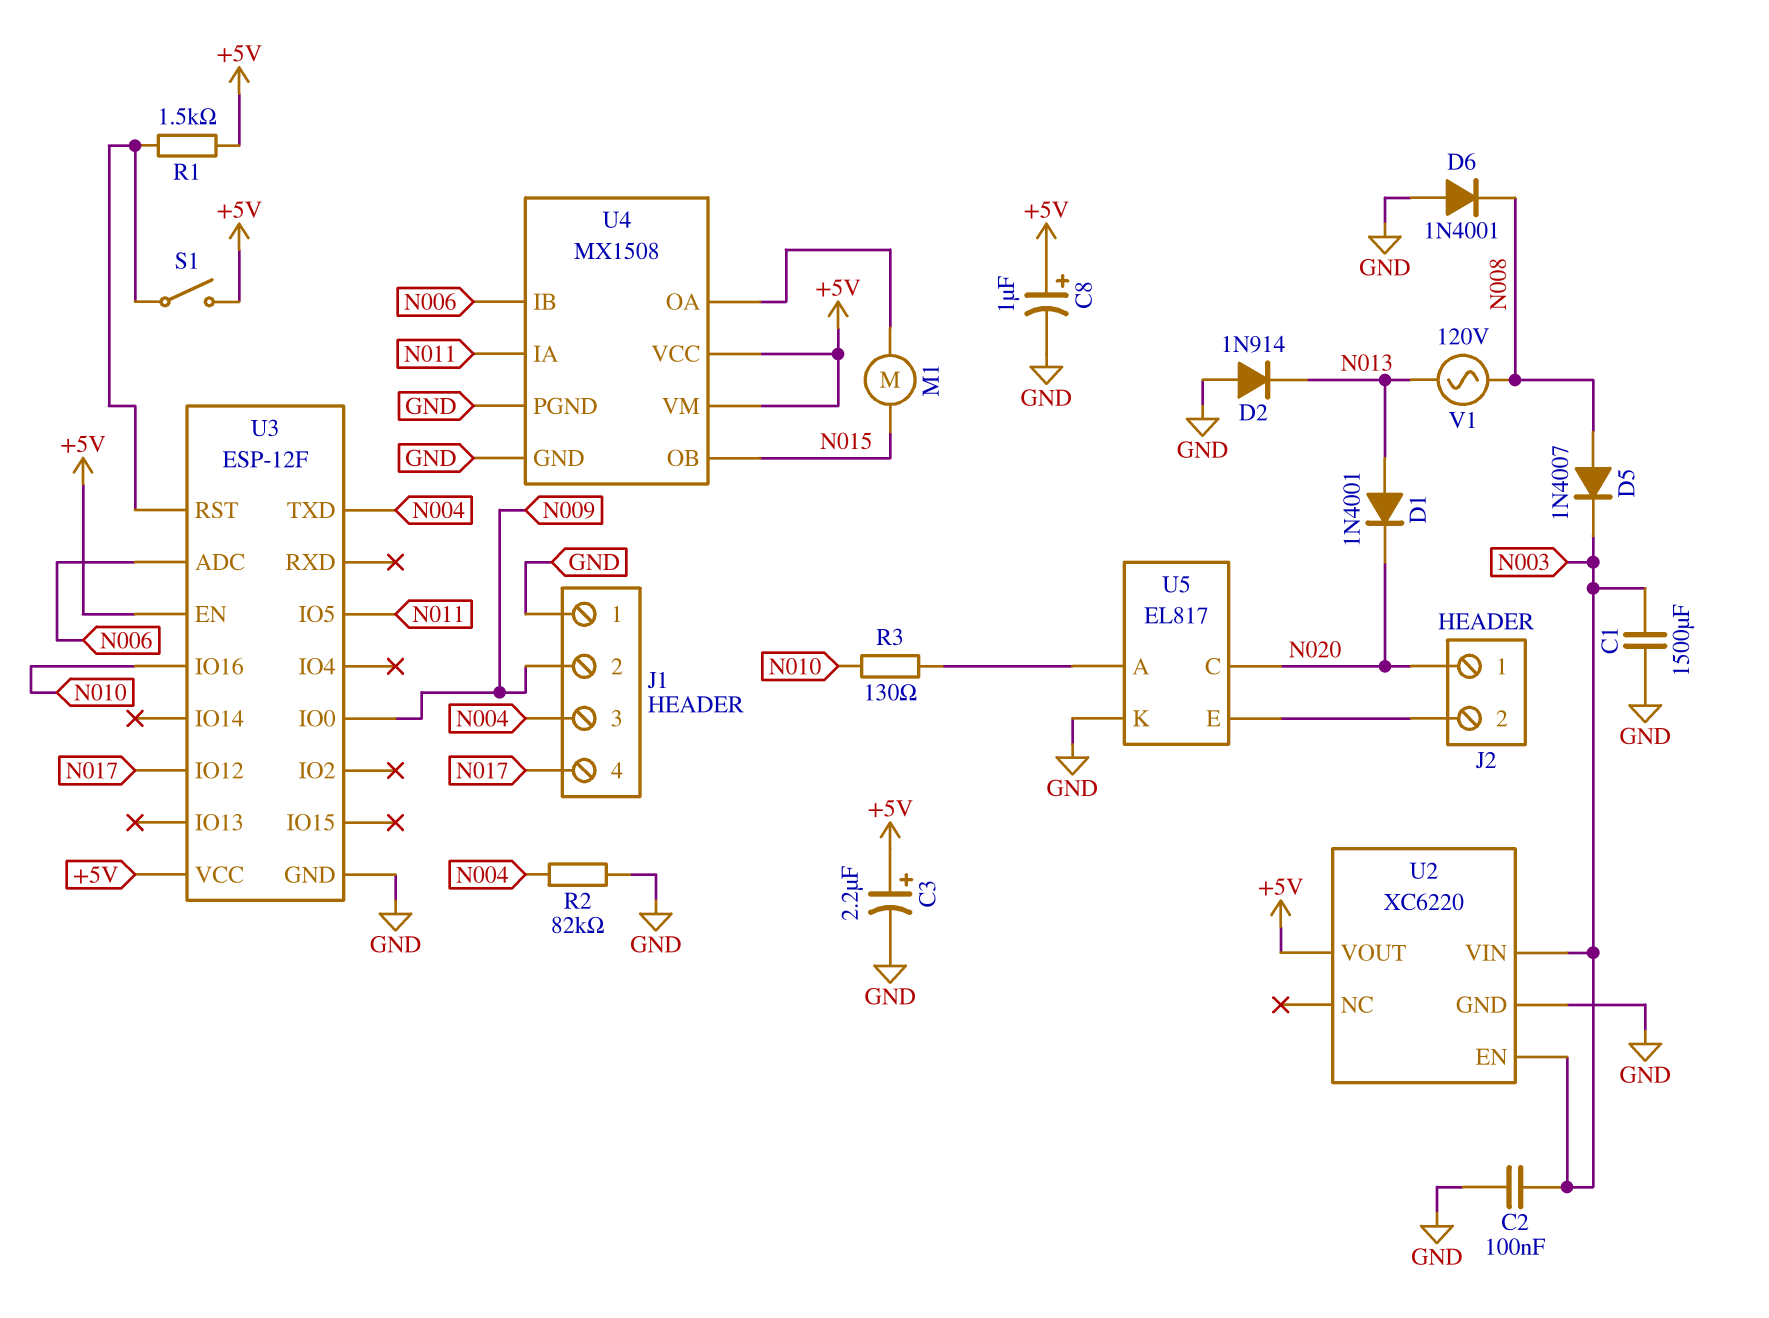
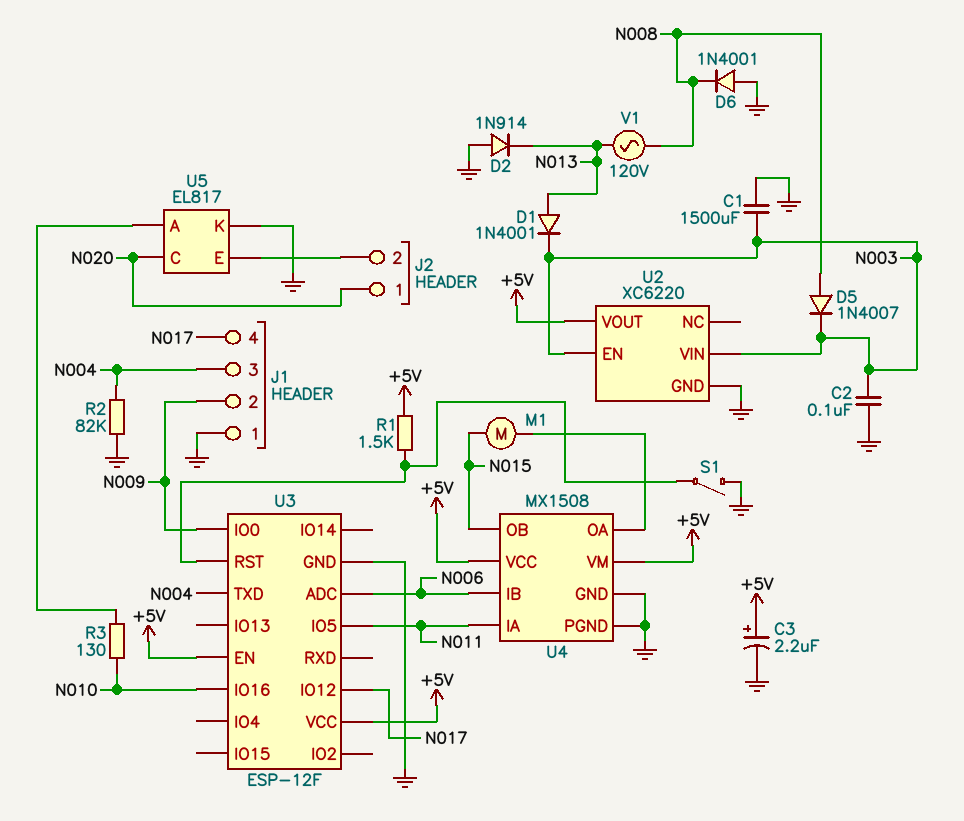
C8: 1uF (plus +5V, minus GND) -> none
D1: diode 1N4001 (A N013, K N020) -> diode 1N4001 (A N013, K N003)
S1: switch (+5V, U3/RST) -> switch (GND, U3/RST)

